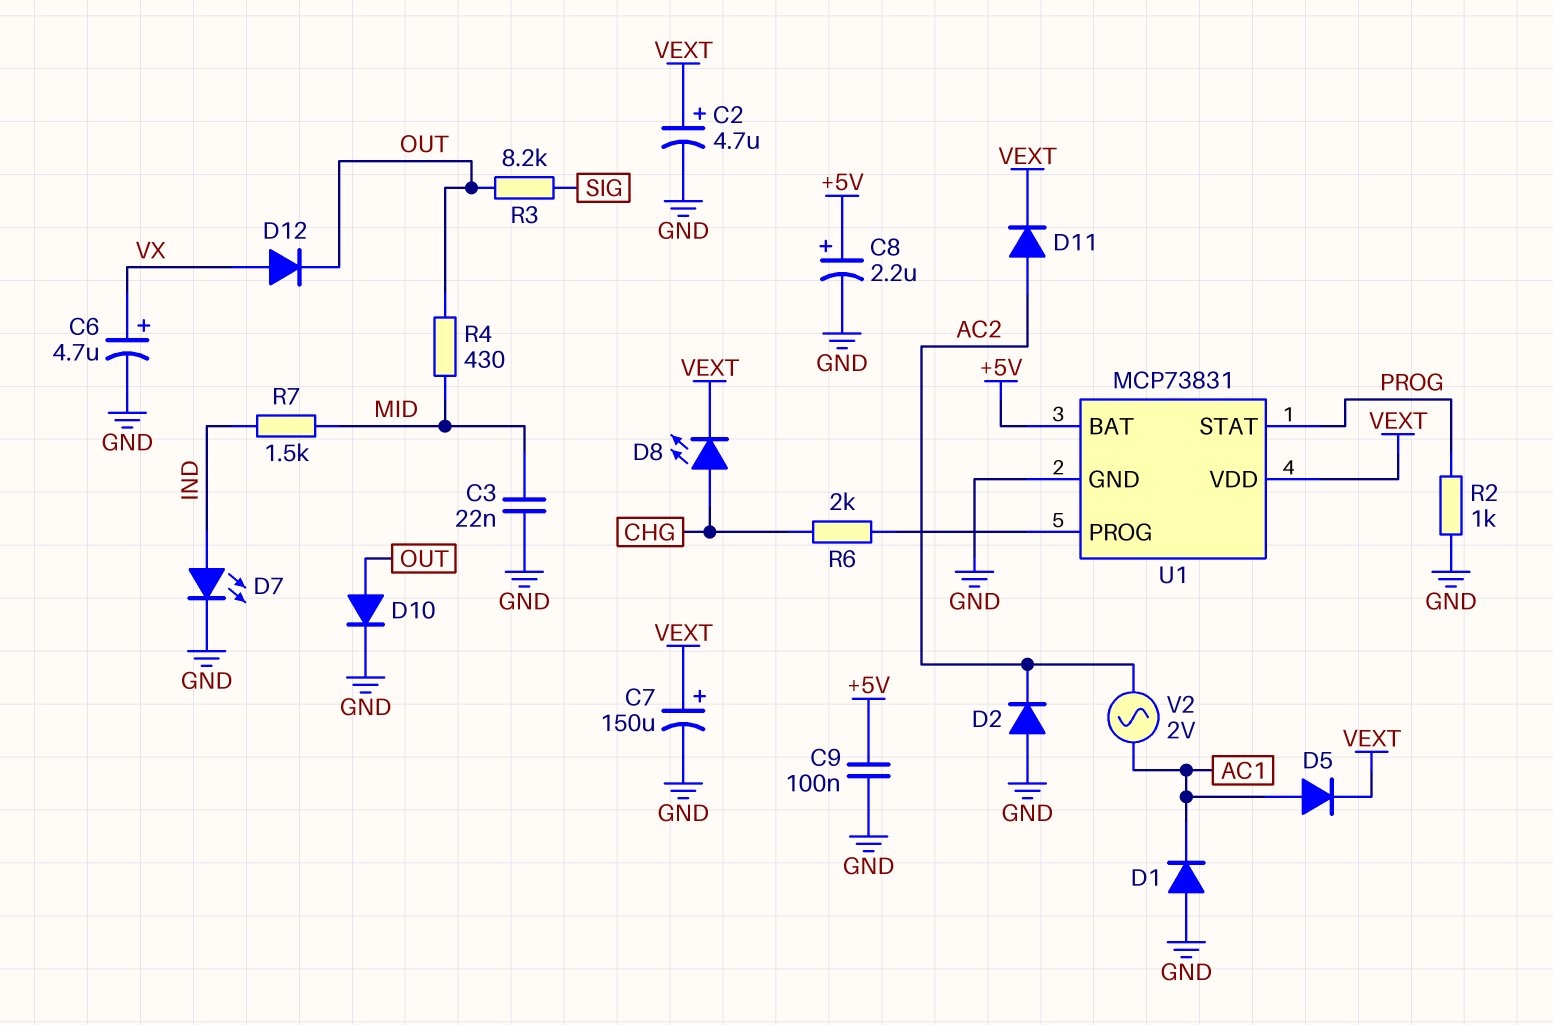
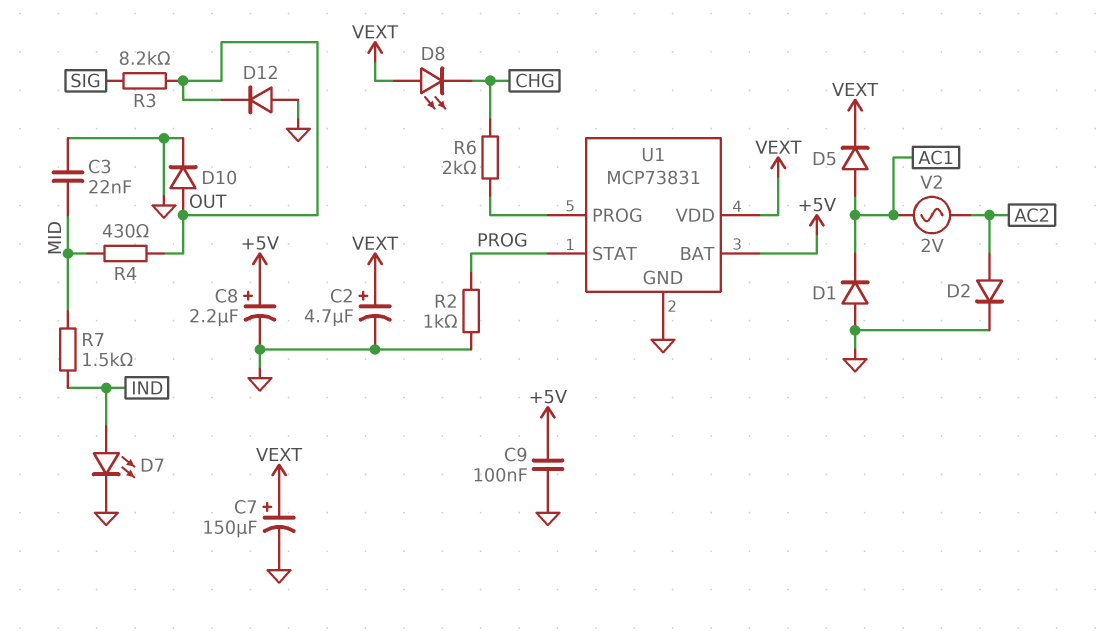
C6: 4.7uF (plus VX, minus GND) -> none
D2: diode (A GND, K AC2) -> diode (A AC2, K GND)
D8: LED (A CHG, K VEXT) -> LED (A VEXT, K CHG)
D11: diode (A AC2, K VEXT) -> none
D12: diode (A VX, K OUT) -> diode (A GND, K OUT)

